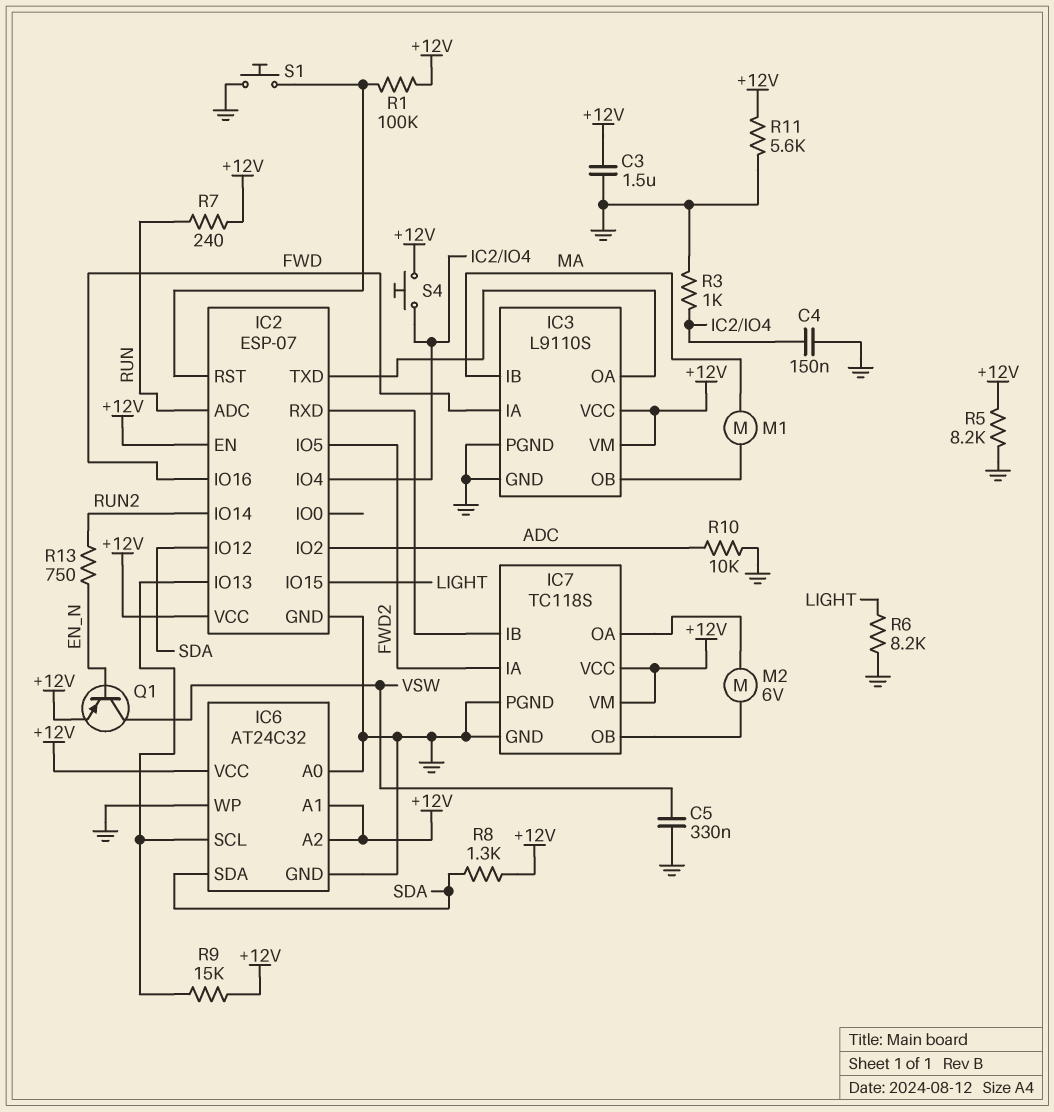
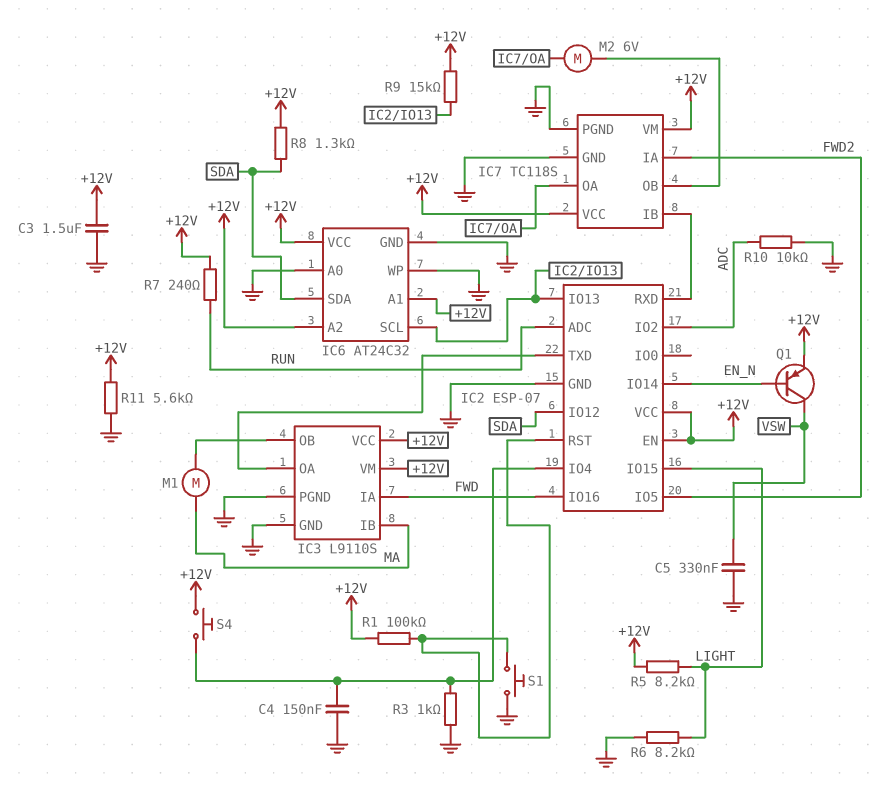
IC2 pin IO14: RUN2 -> EN_N
R5: 8.2k (+12V, GND) -> 8.2k (+12V, LIGHT)
R13: 750 (EN_N, RUN2) -> none

